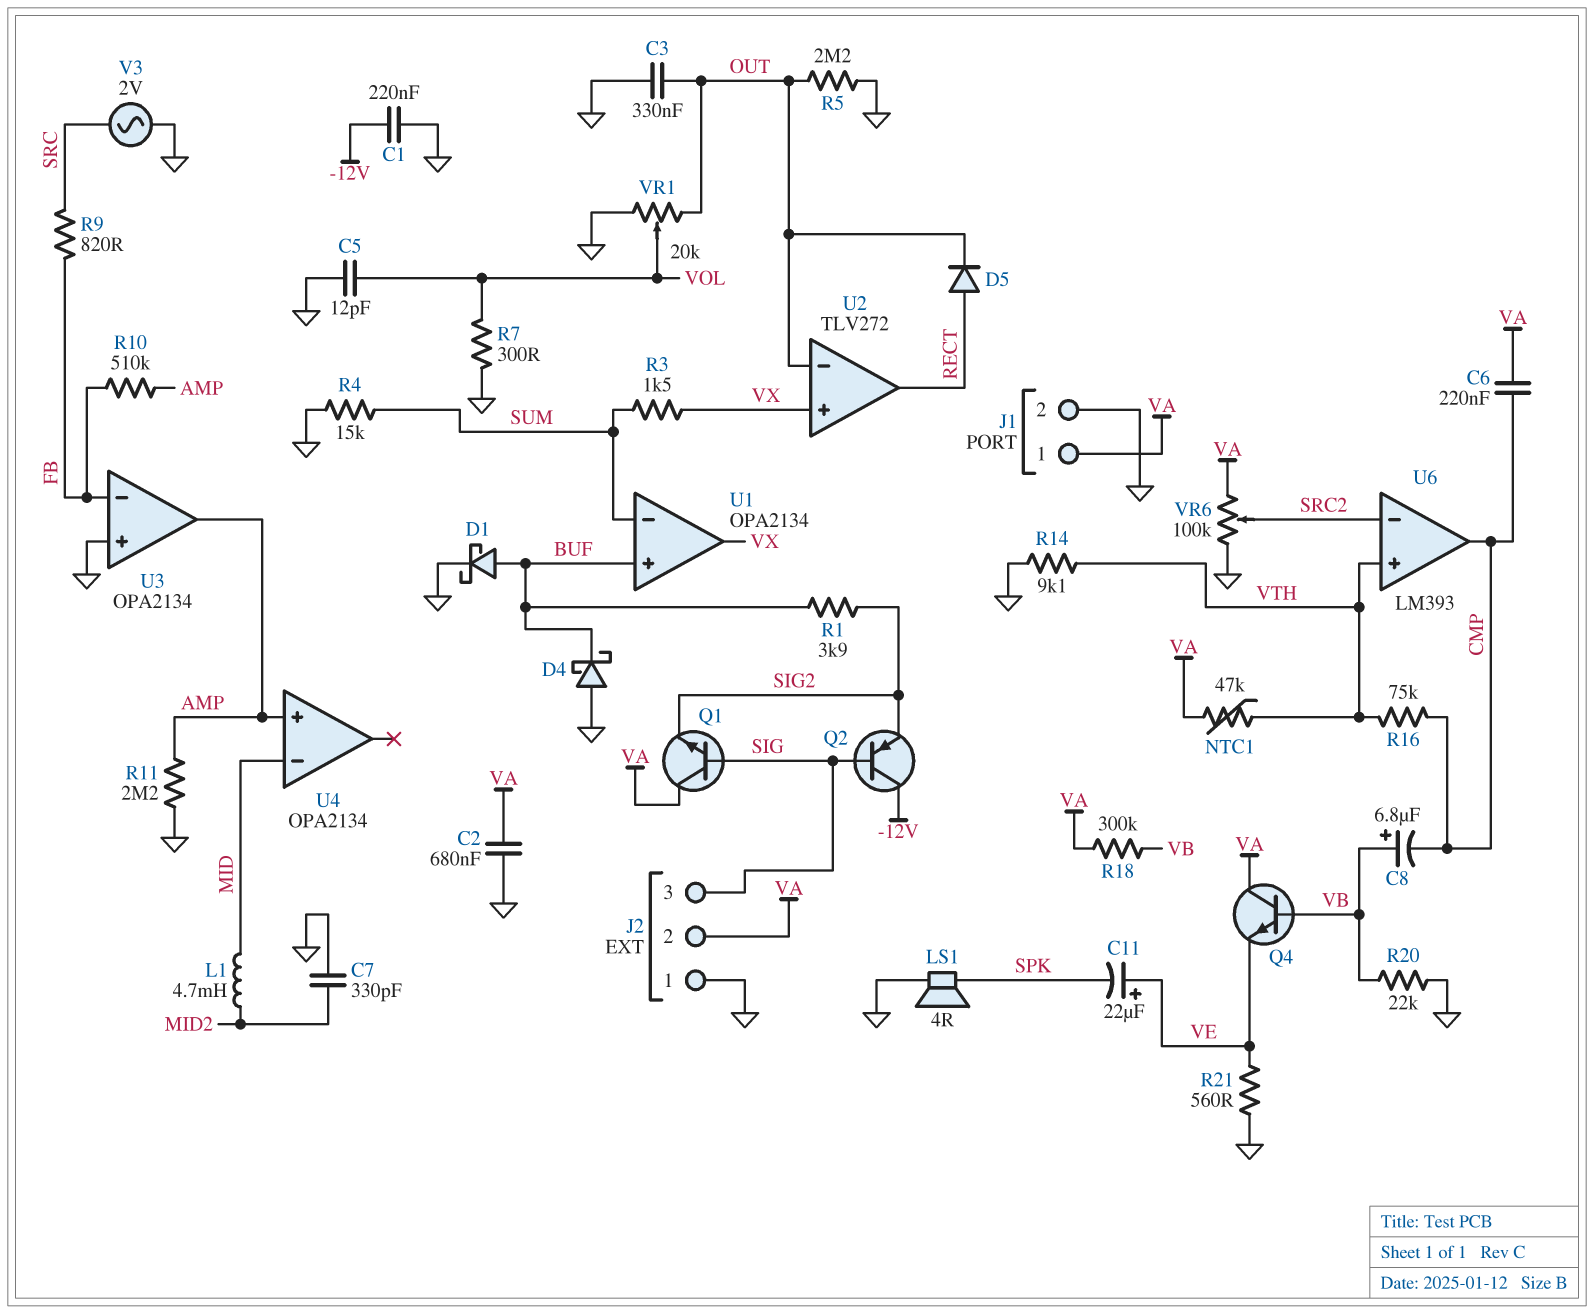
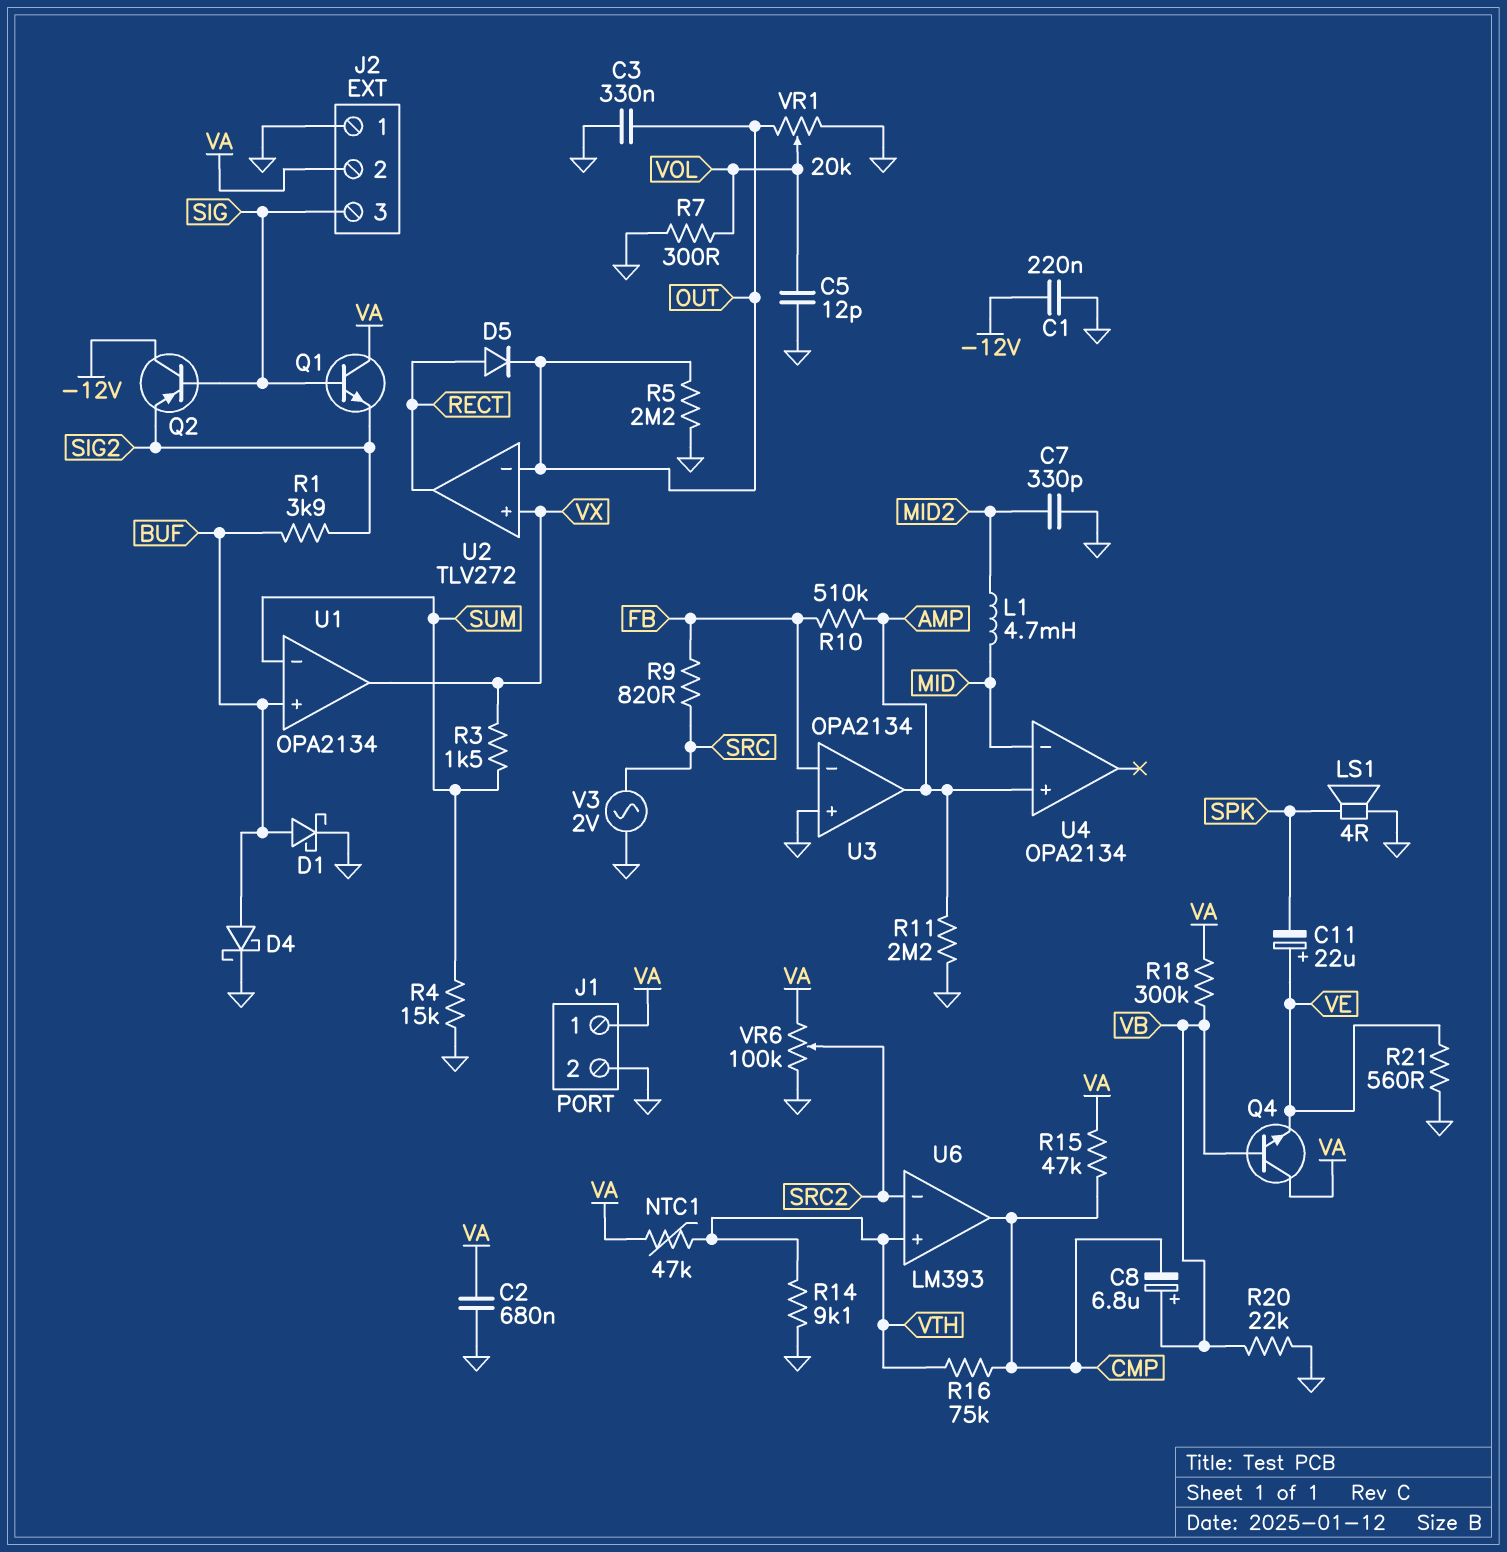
C6: 220nF (CMP, VA) -> none
D4: schottky (A GND, K BUF) -> schottky (A BUF, K GND)
R15: none -> 47k (CMP, VA)

